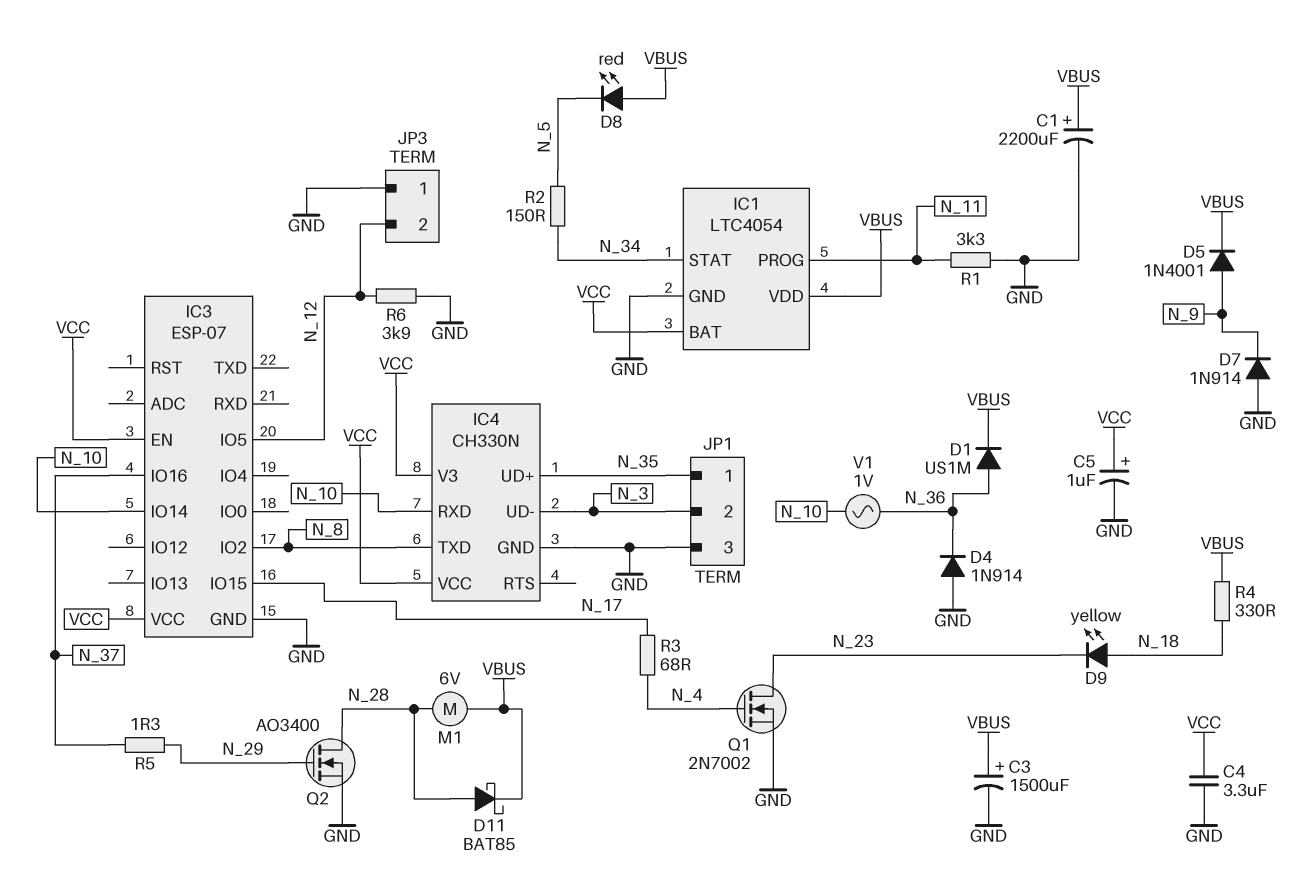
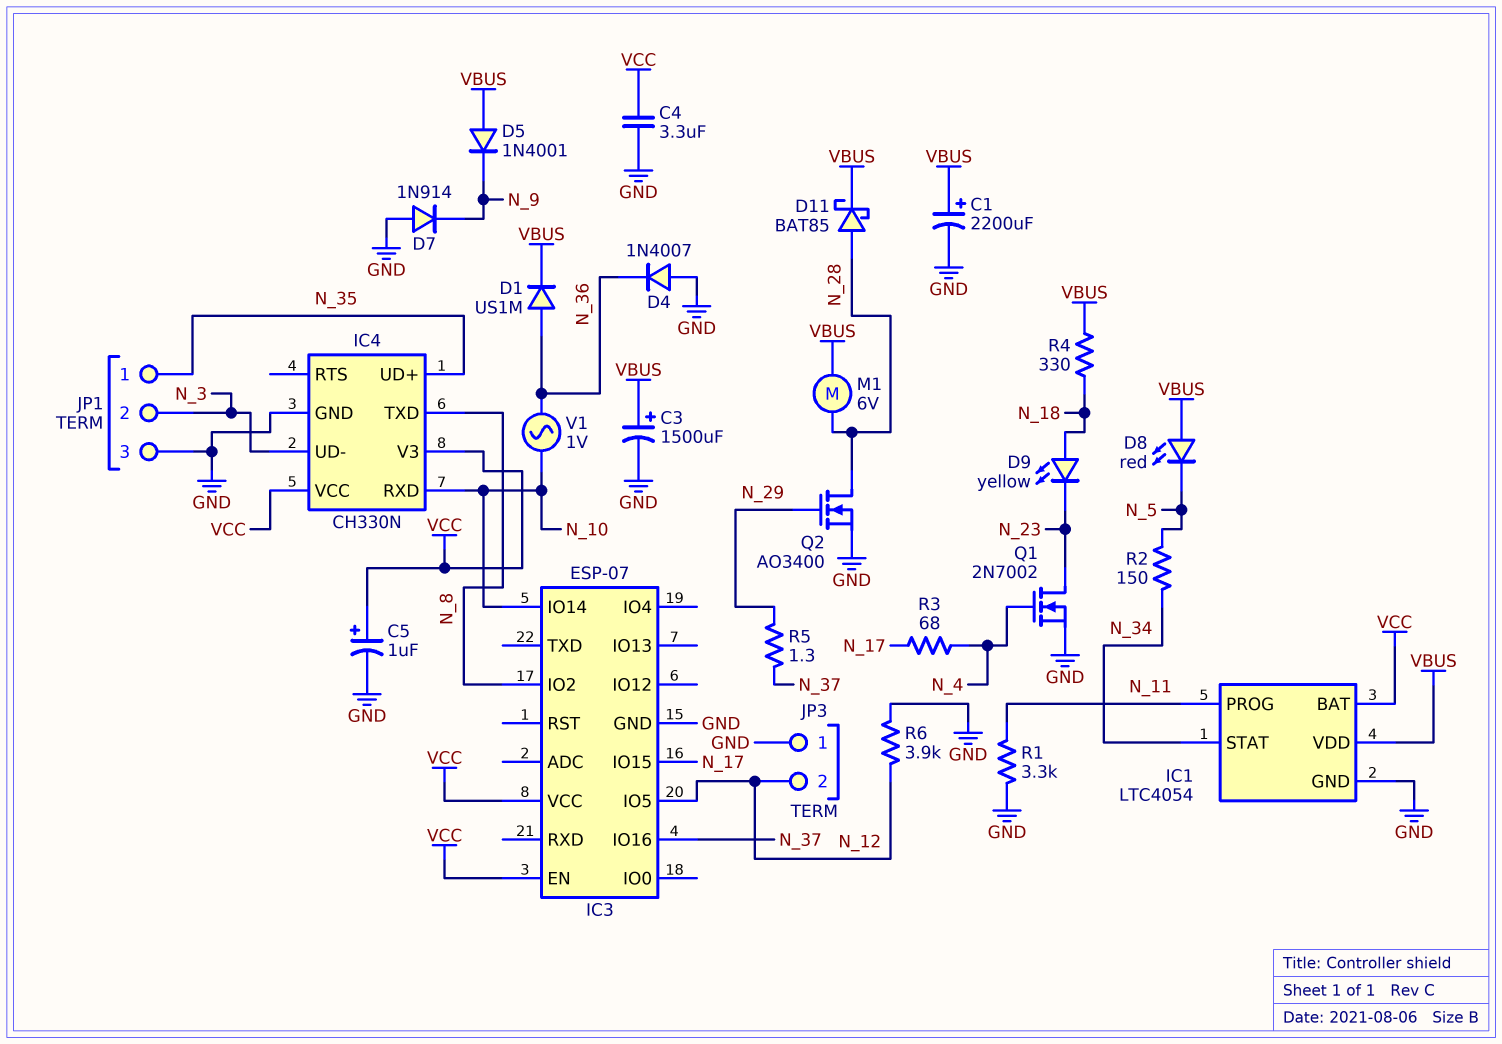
D4: diode 1N914 (A GND, K N_36) -> diode 1N4007 (A GND, K N_36)
D5: diode 1N4001 (A N_9, K VBUS) -> diode 1N4001 (A VBUS, K N_9)

